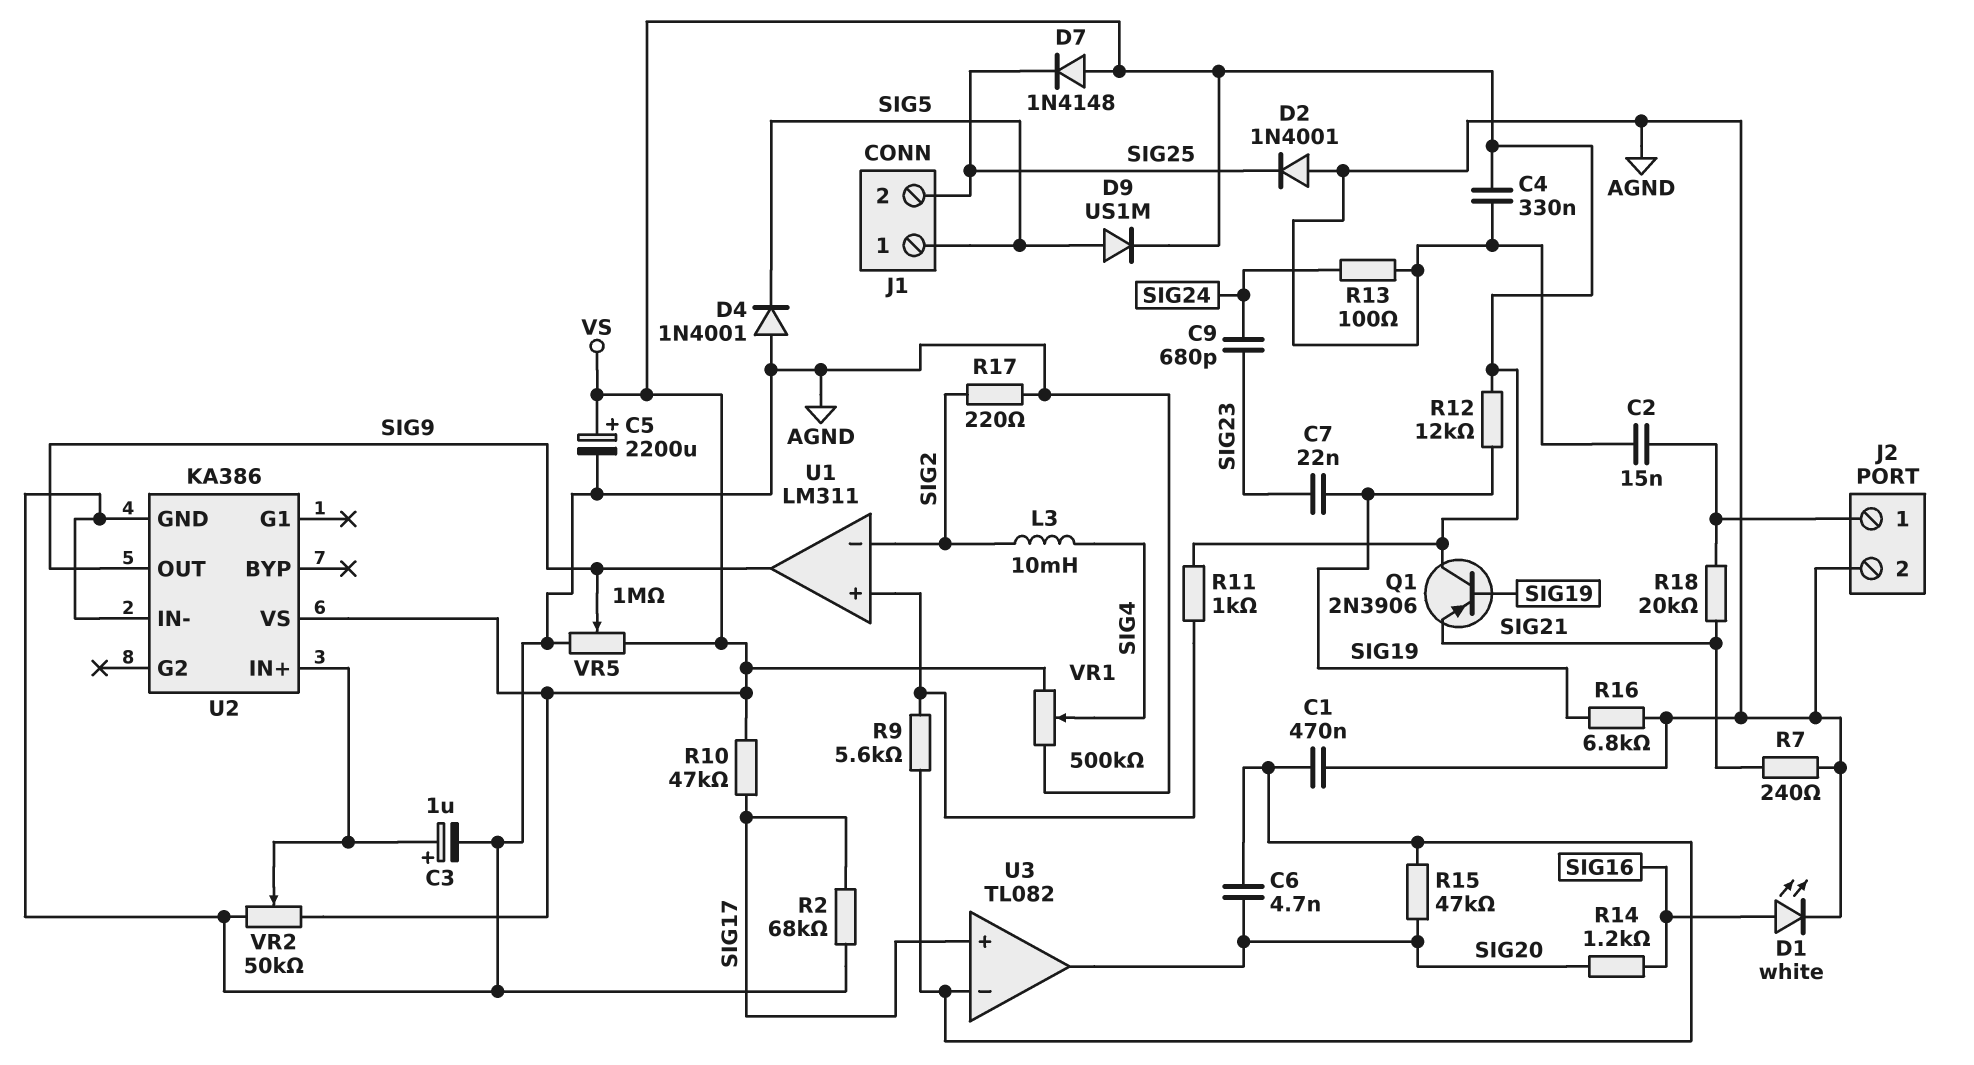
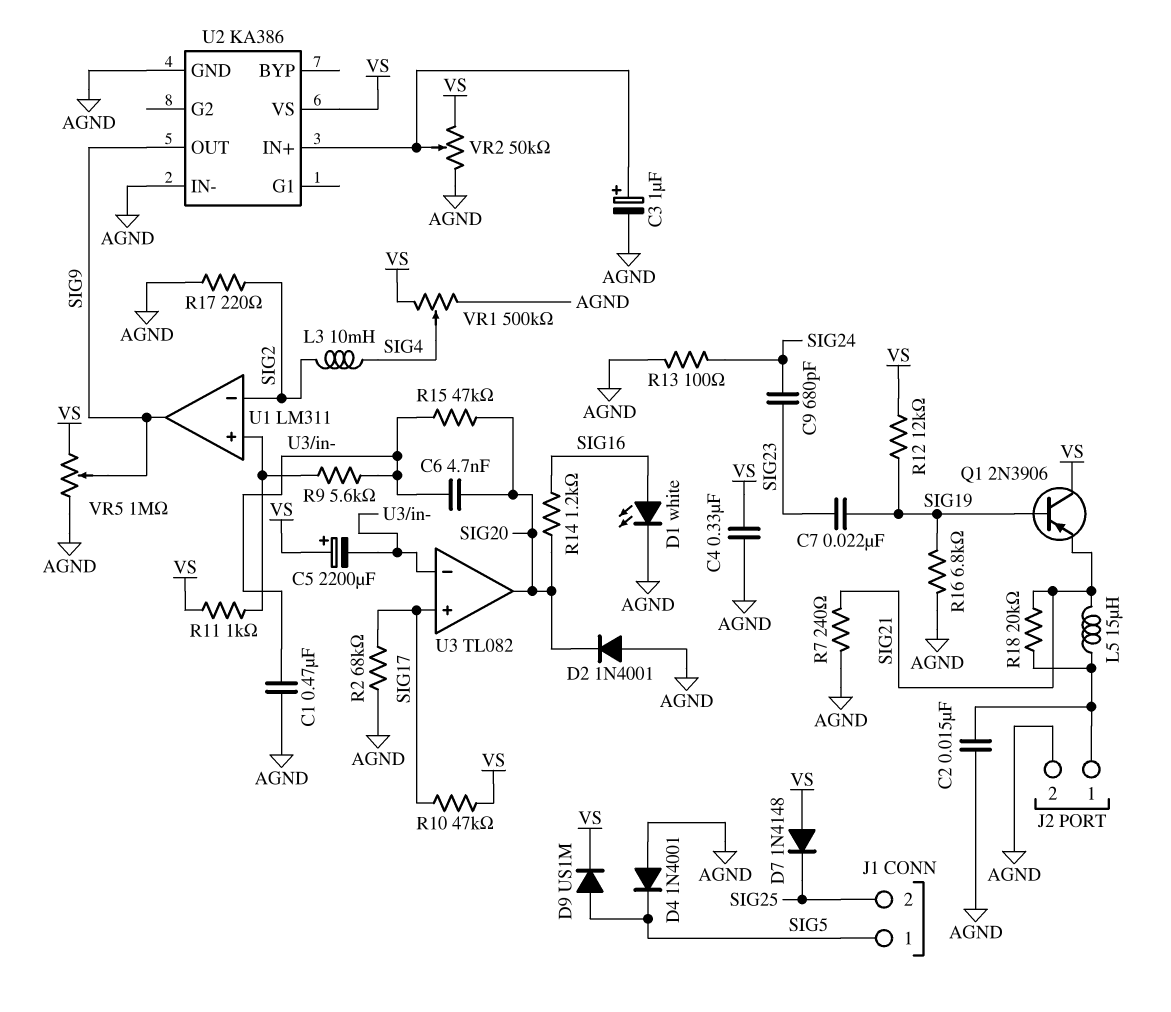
C5: 2200uF (plus VS, minus AGND) -> 2200uF (plus VS, minus U3/in-)
D2: diode 1N4001 (A AGND, K SIG25) -> diode 1N4001 (A AGND, K SIG20)
L5: none -> 15uH (J2/1, SIG21)

